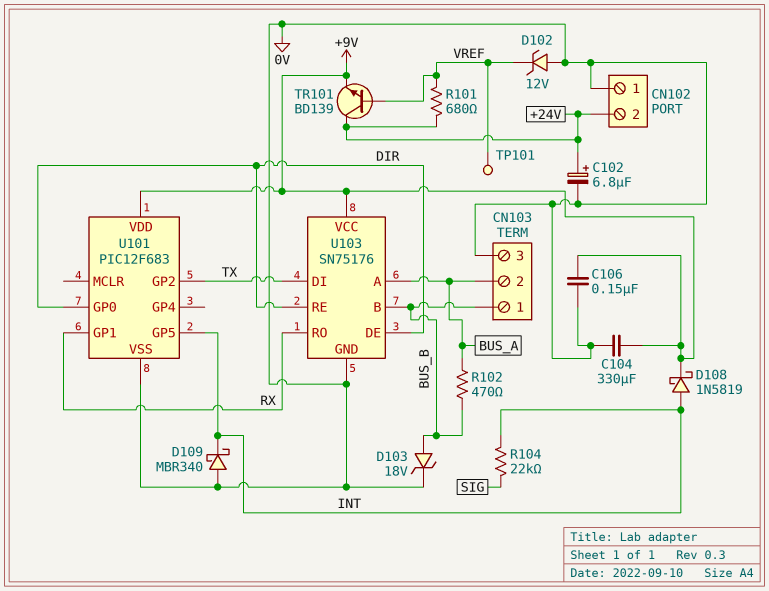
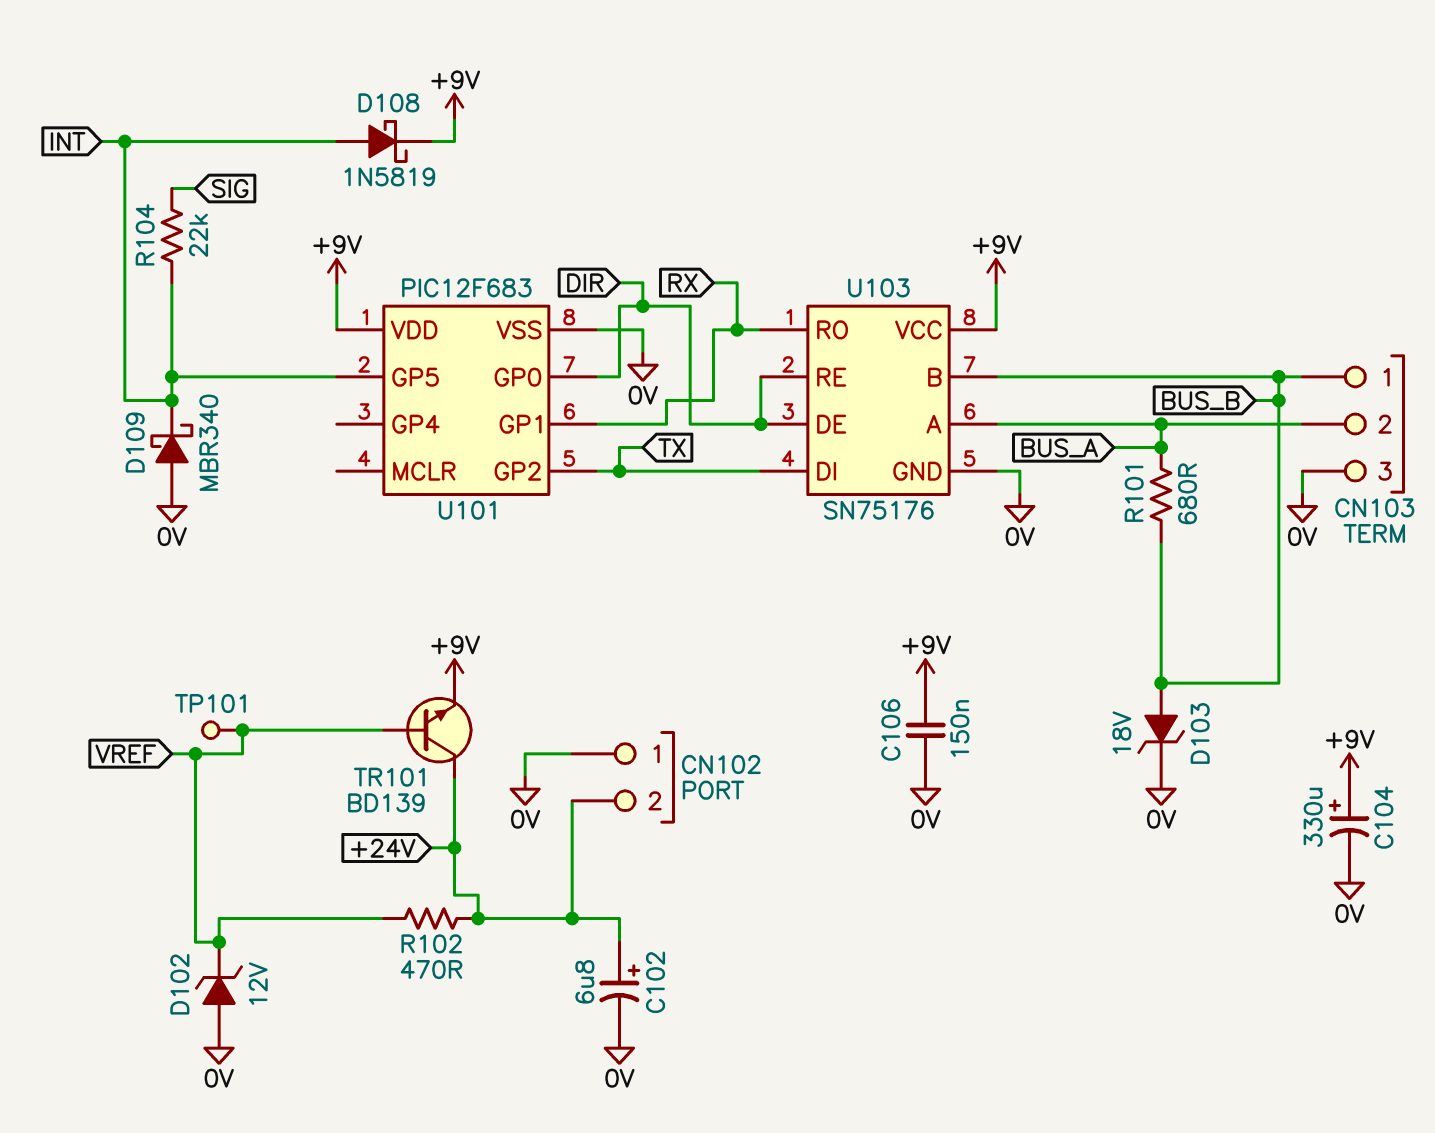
C104: 330uF (+9V, 0V) -> 330uF (plus +9V, minus 0V)
R101: 680 (+24V, VREF) -> 680 (BUS_A, BUS_B)
R102: 470 (BUS_A, BUS_B) -> 470 (+24V, VREF)

